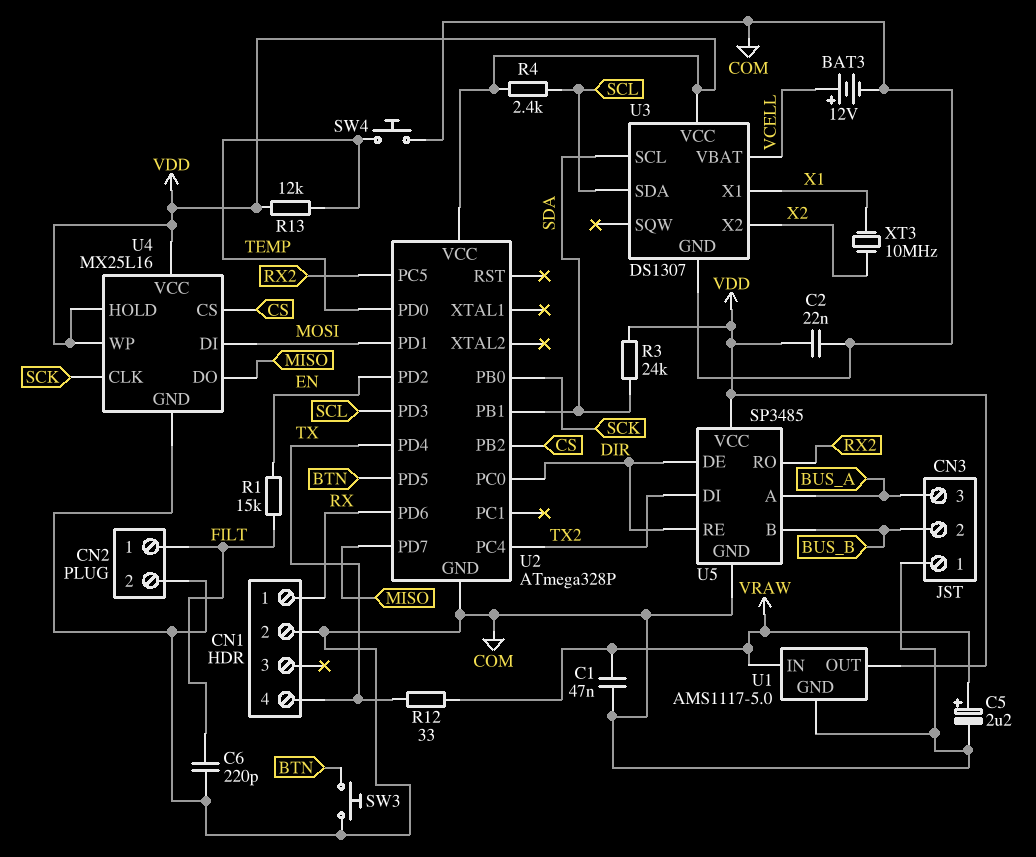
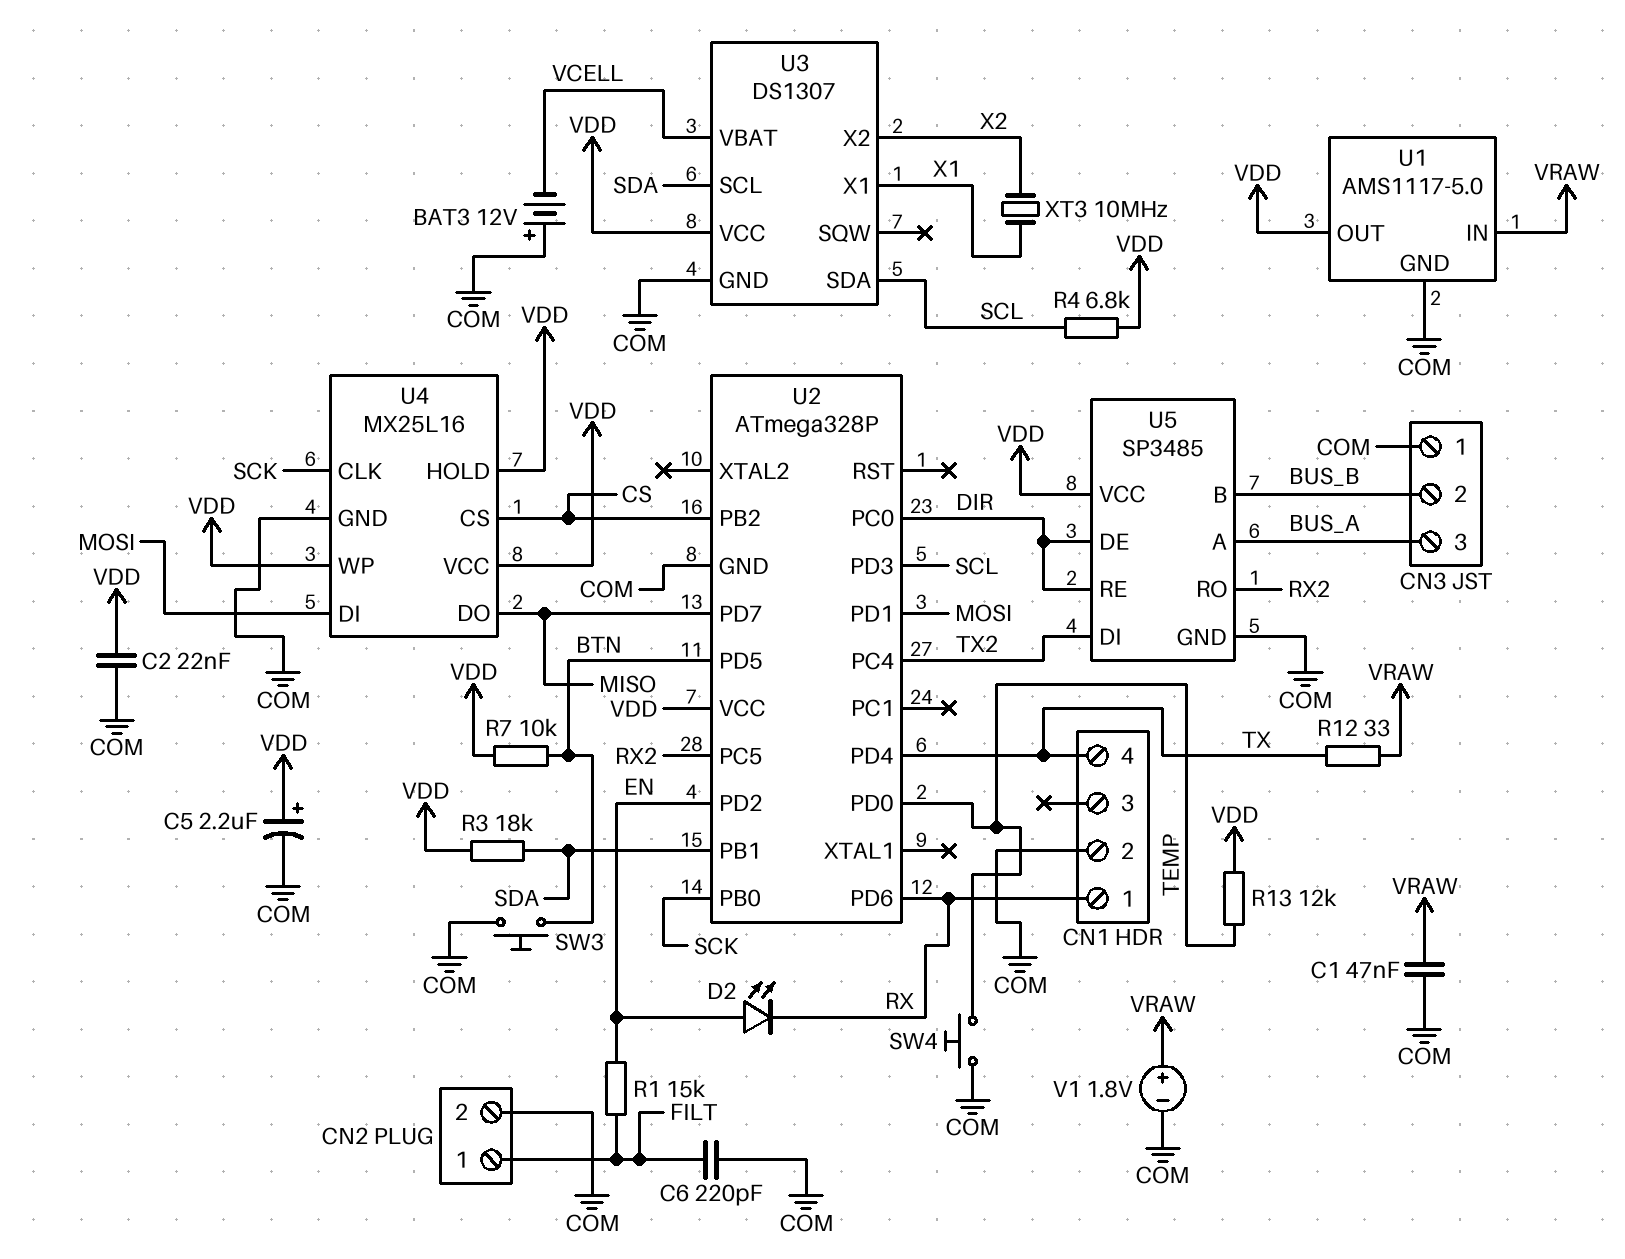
BAT3: 12V (plus VCELL, minus COM) -> 12V (plus COM, minus VCELL)
C5: 2.2uF (plus VRAW, minus COM) -> 2.2uF (plus VDD, minus COM)
D2: none -> LED (A EN, K RX)
R3: 24k (SDA, VDD) -> 18k (SDA, VDD)
R4: 2.4k (SCL, VDD) -> 6.8k (SCL, VDD)
R7: none -> 10k (BTN, VDD)
V1: none -> 1.8V (plus VRAW, minus COM)

